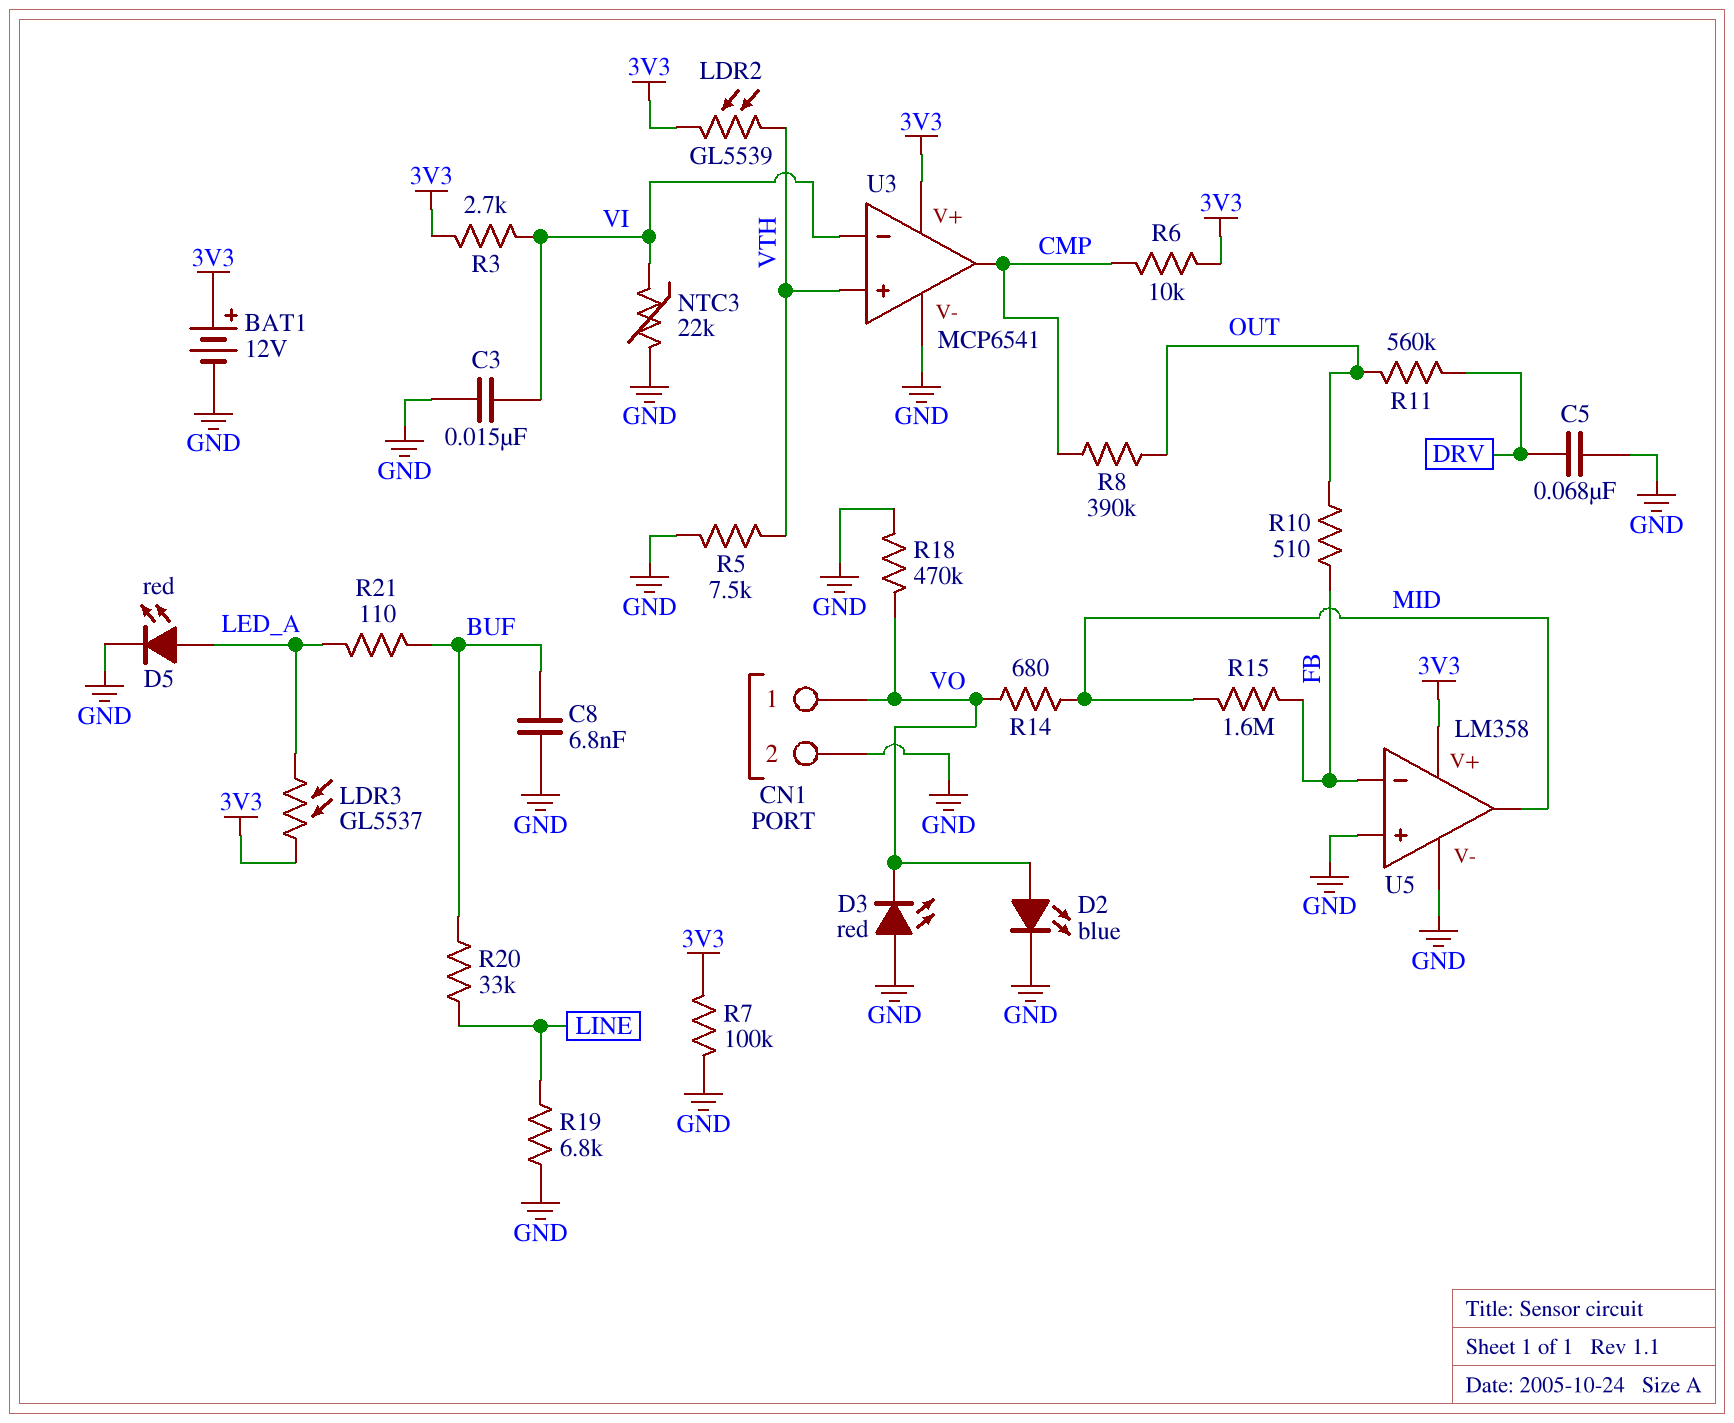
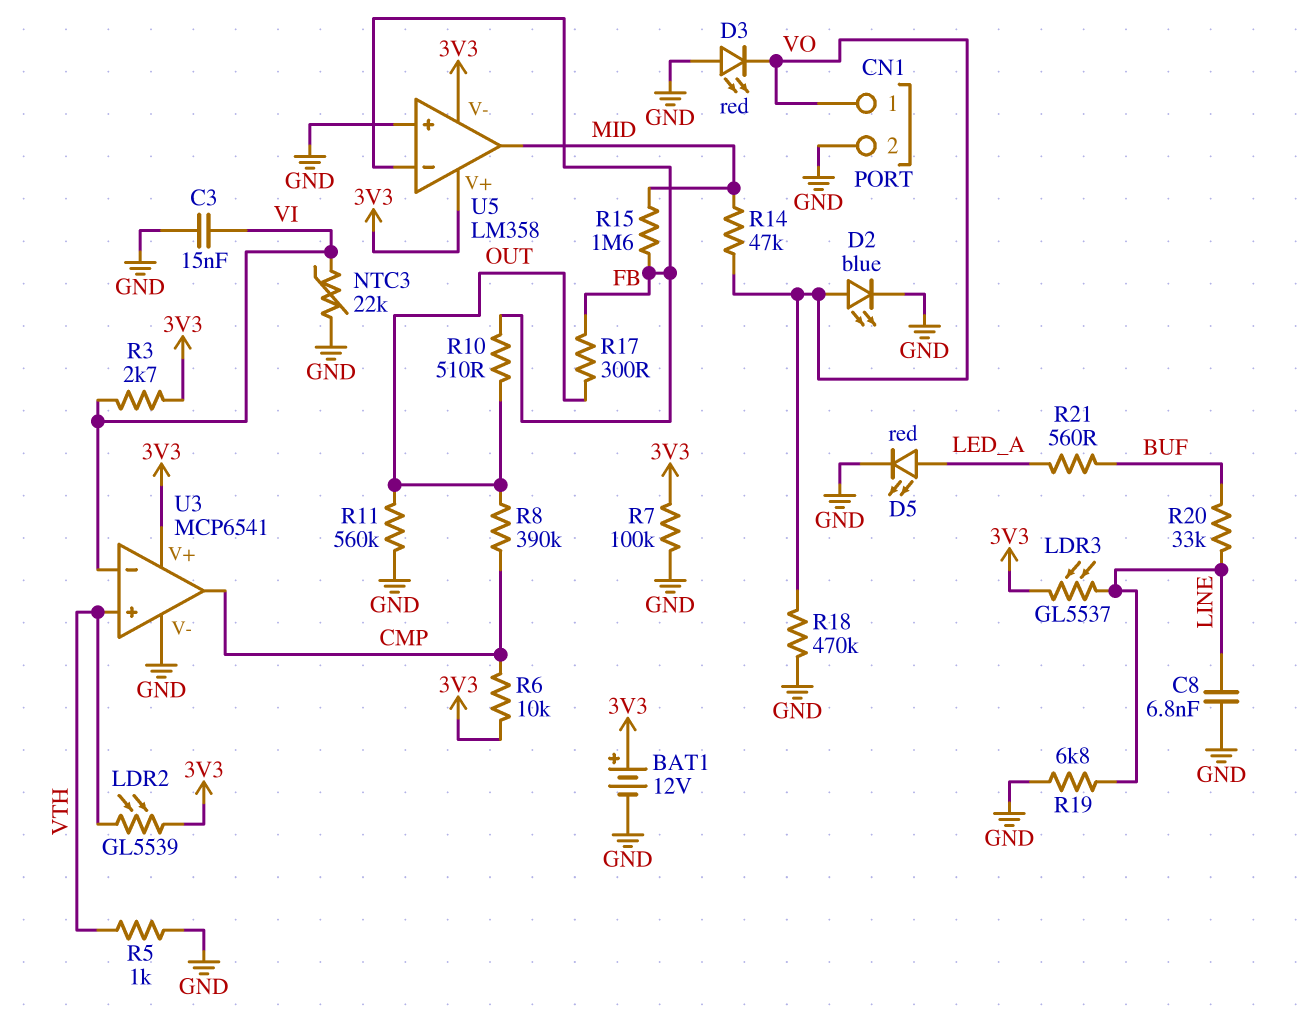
C5: 68nF (DRV, GND) -> none
C8: 6.8nF (BUF, GND) -> 6.8nF (GND, LINE)
LDR3: GL5537 (3V3, LED_A) -> GL5537 (3V3, LINE)
R5: 7.5k (GND, VTH) -> 1k (GND, VTH)
R11: 560k (DRV, OUT) -> 560k (GND, OUT)
R14: 680 (MID, VO) -> 47k (MID, VO)
R17: none -> 300 (FB, OUT)
R21: 110 (BUF, LED_A) -> 560 (BUF, LED_A)
U5 pin V-: GND -> 3V3

